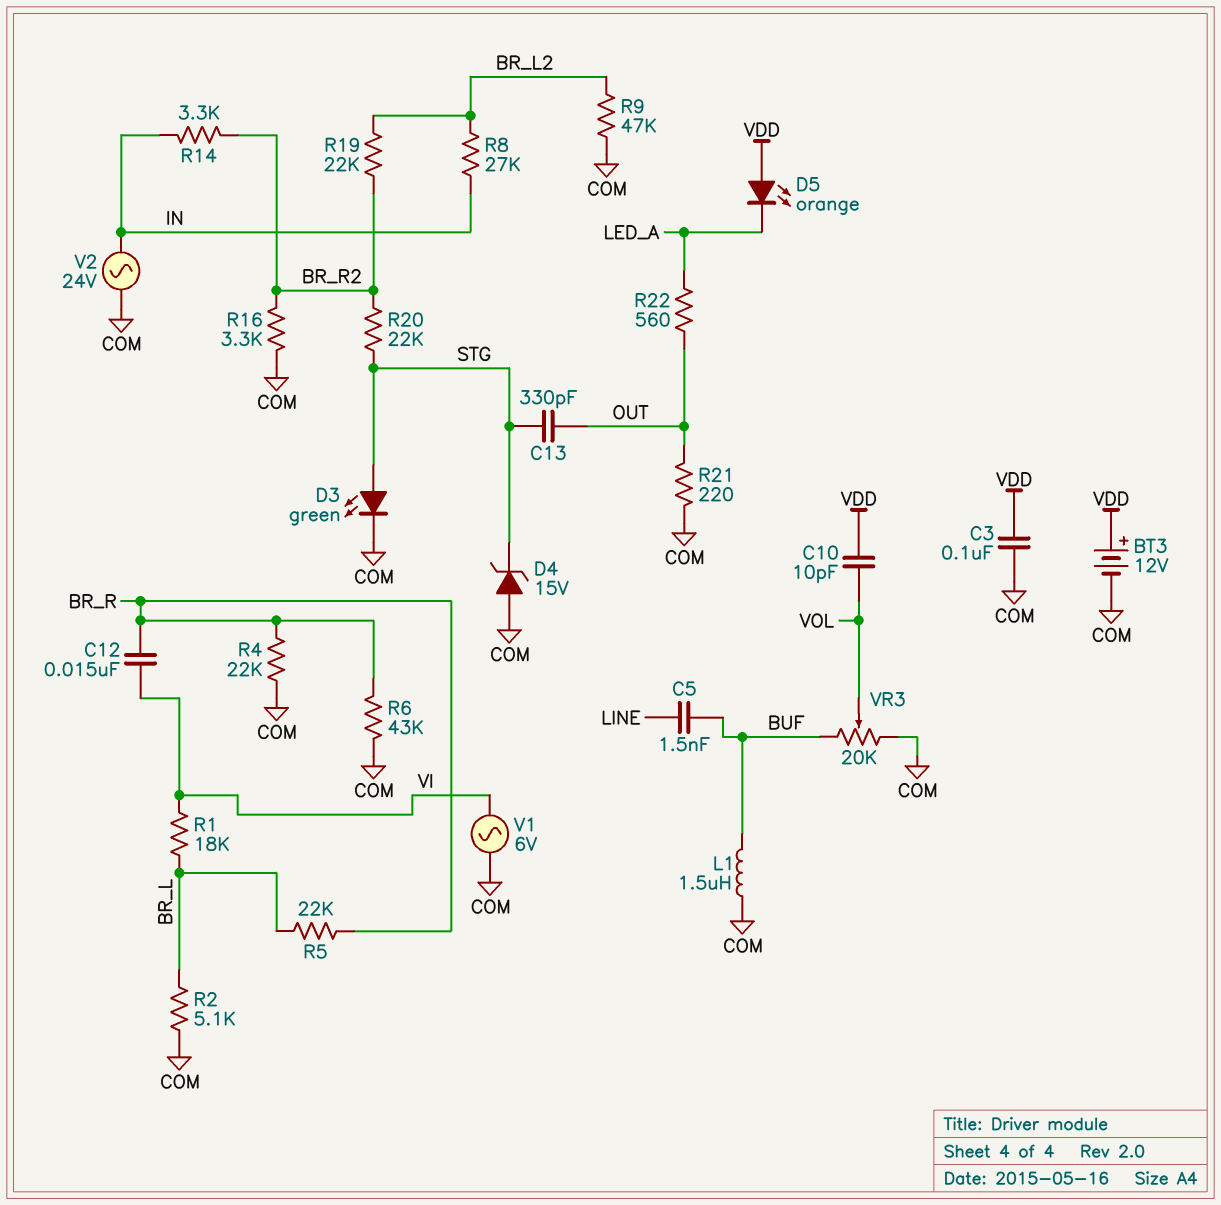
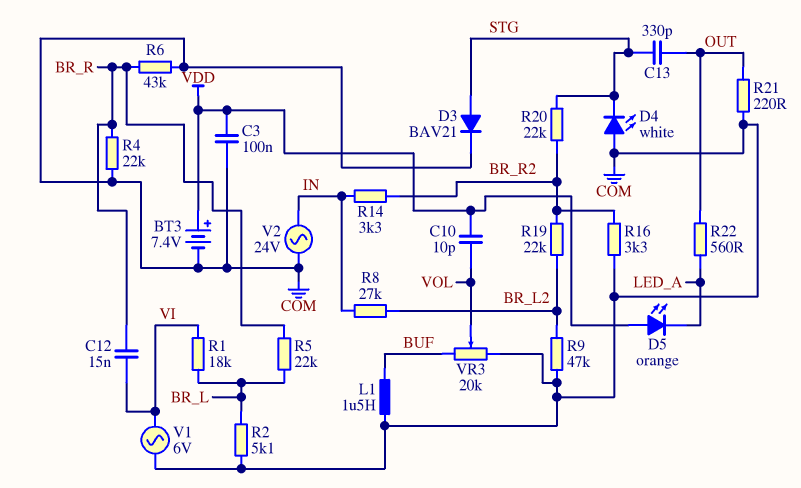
BT3: 12V (plus VDD, minus COM) -> 7.4V (plus VDD, minus COM)
C5: 1.5nF (BUF, LINE) -> none
D3: LED green (A STG, K COM) -> diode BAV21 (A STG, K COM)
D4: zener 15V (A COM, K STG) -> LED white (A COM, K STG)

